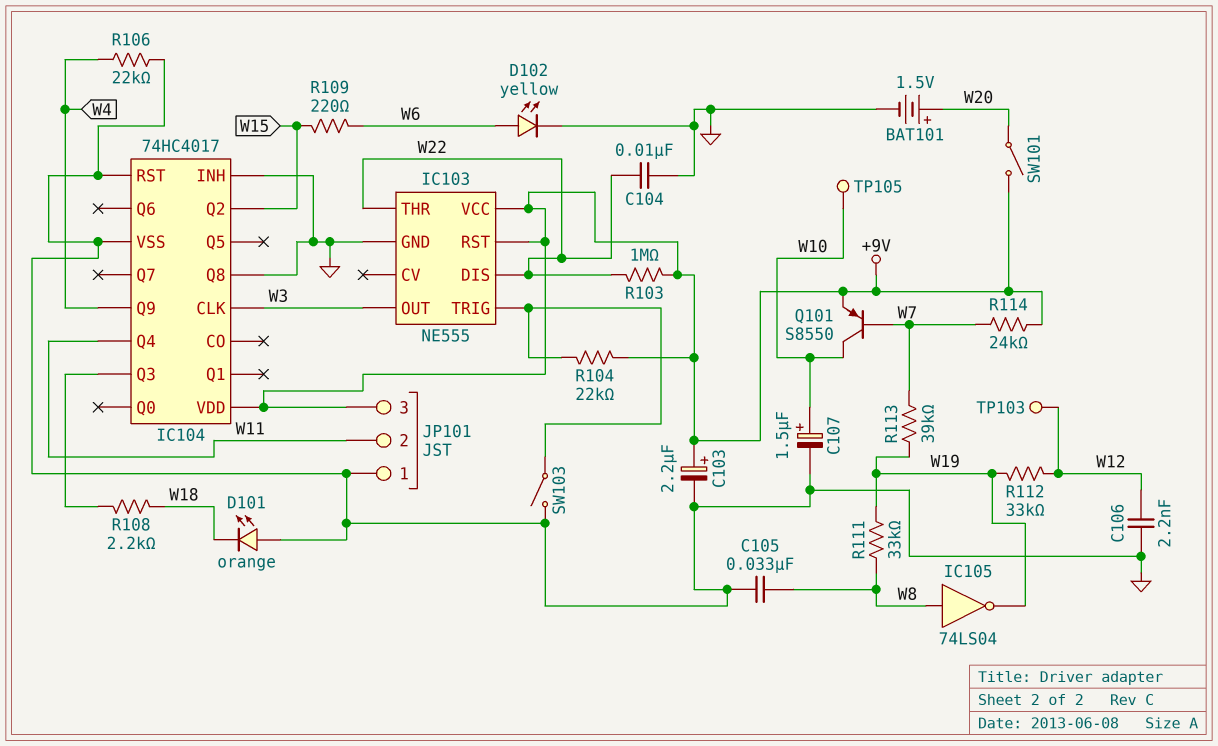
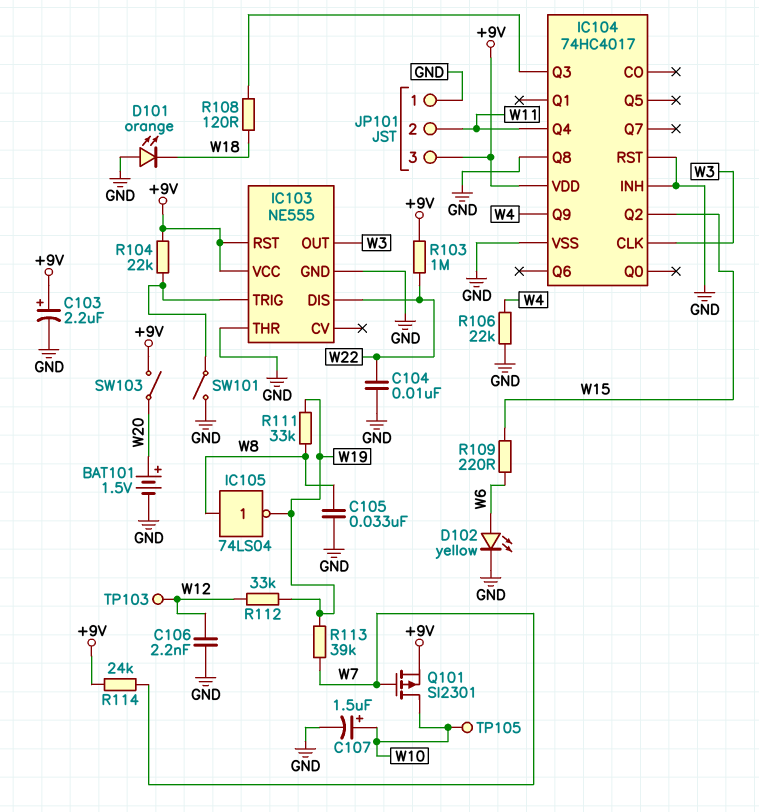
IC103 pin THR: W22 -> GND
Q101: PNP S8550 (B W7, C W10, E +9V) -> PMOS SI2301 (G W7, D W10, S +9V)
R108: 2.2k (IC104/Q3, W18) -> 120 (IC104/Q3, W18)
SW101: switch (+9V, W20) -> switch (GND, IC103/TRIG)
SW103: switch (GND, IC103/TRIG) -> switch (+9V, W20)

